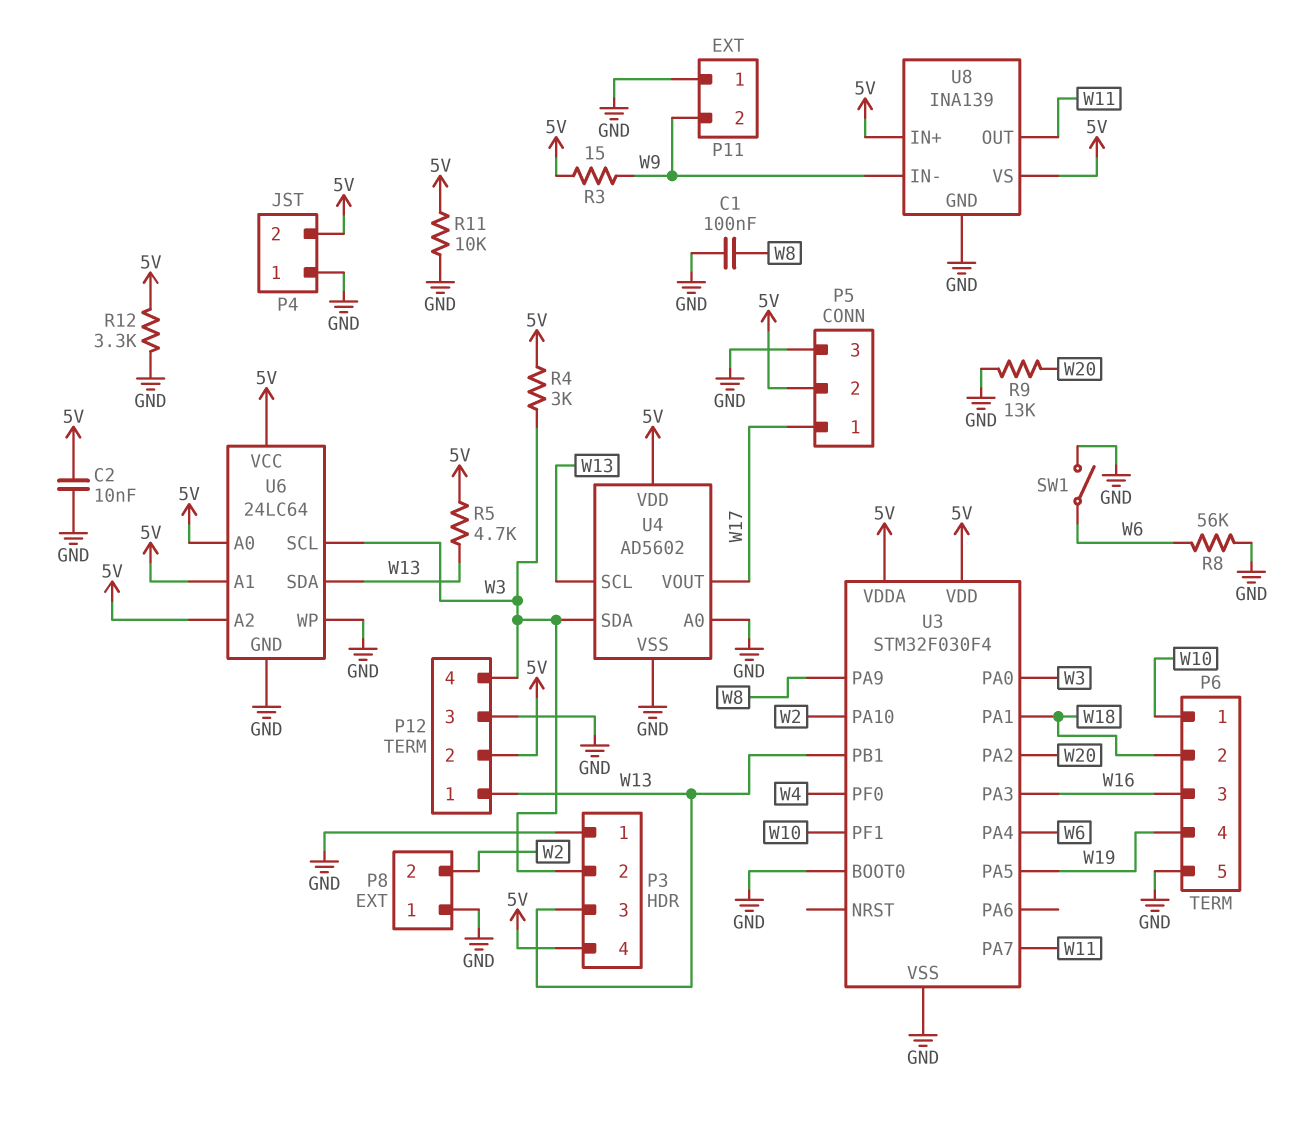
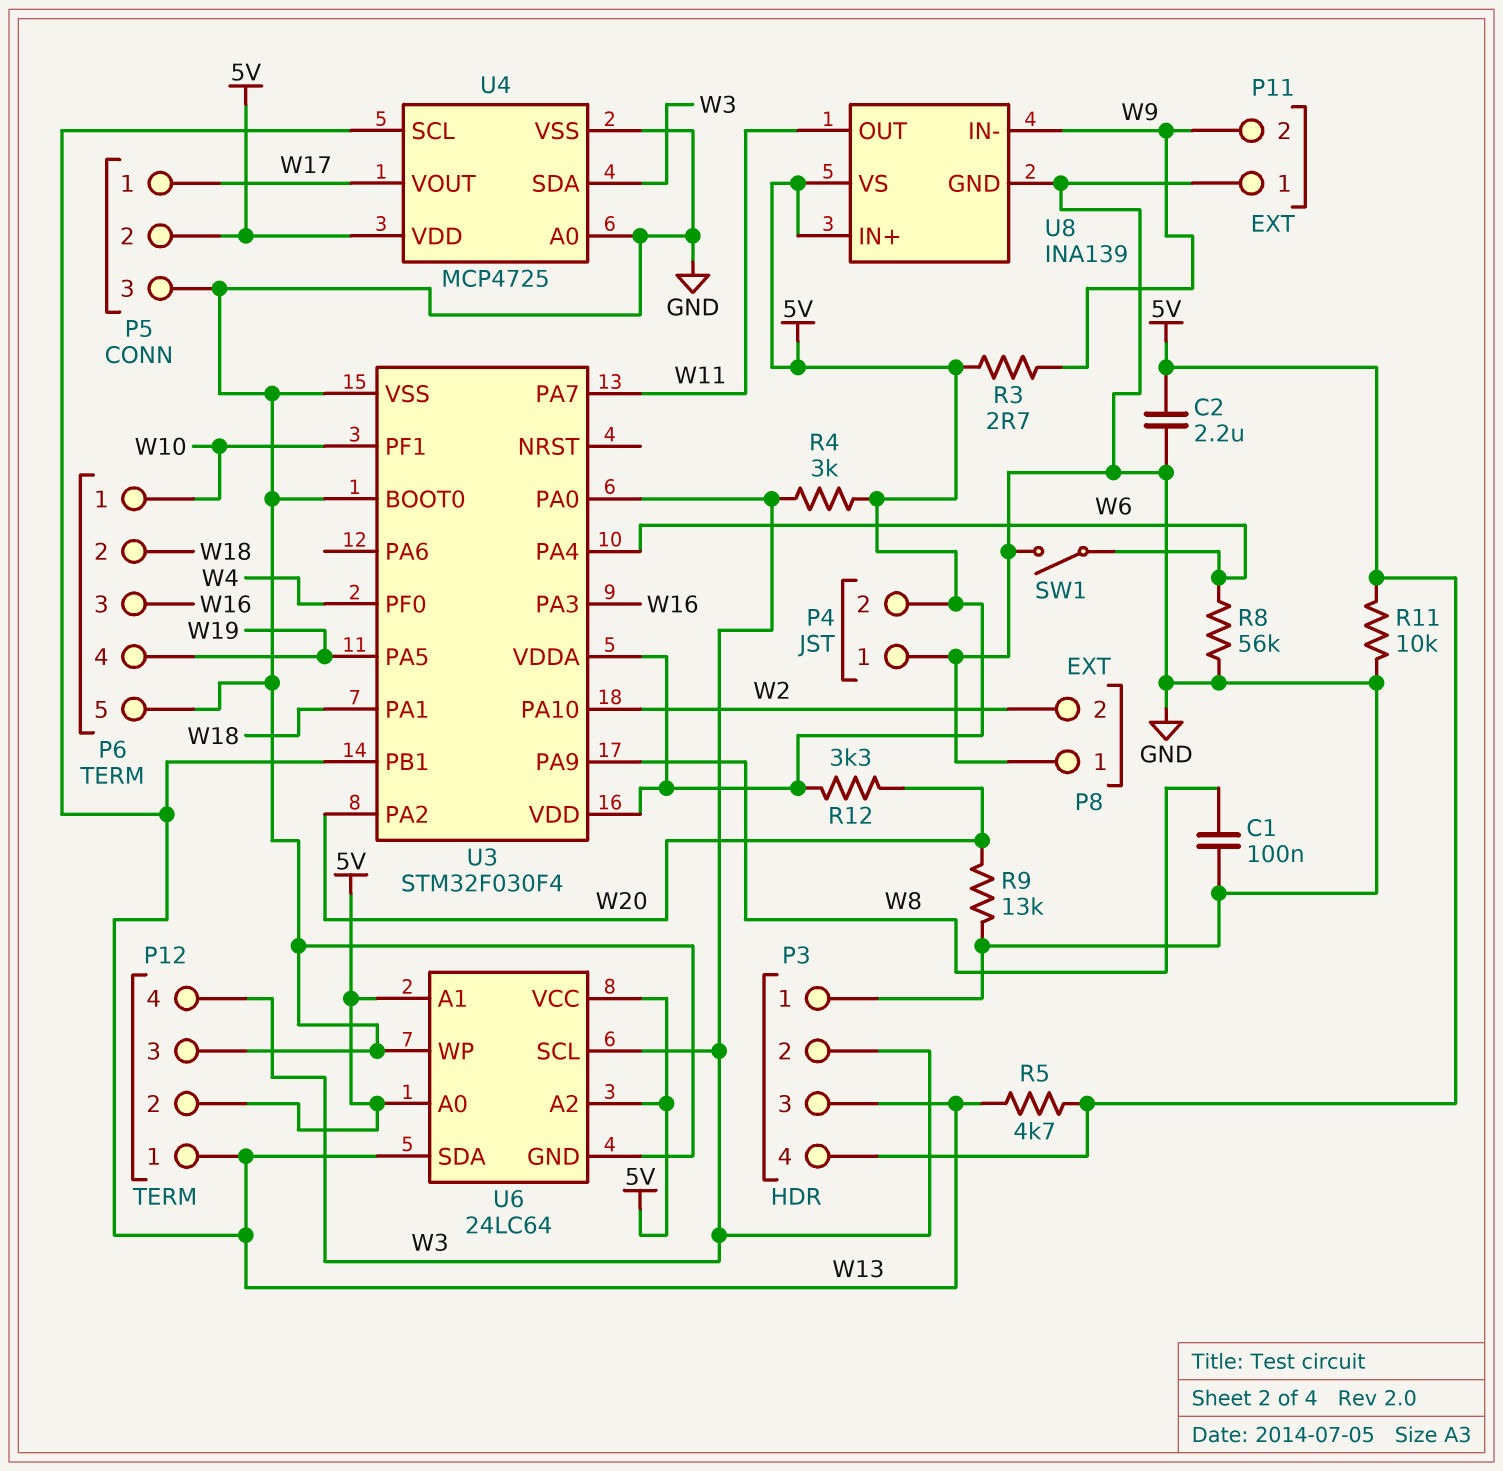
C2: 10nF (5V, GND) -> 2.2uF (5V, GND)
R3: 15 (5V, W9) -> 2.7 (5V, W9)
R12: 3.3k (5V, GND) -> 3.3k (5V, W20)
U4: AD5602 -> MCP4725

